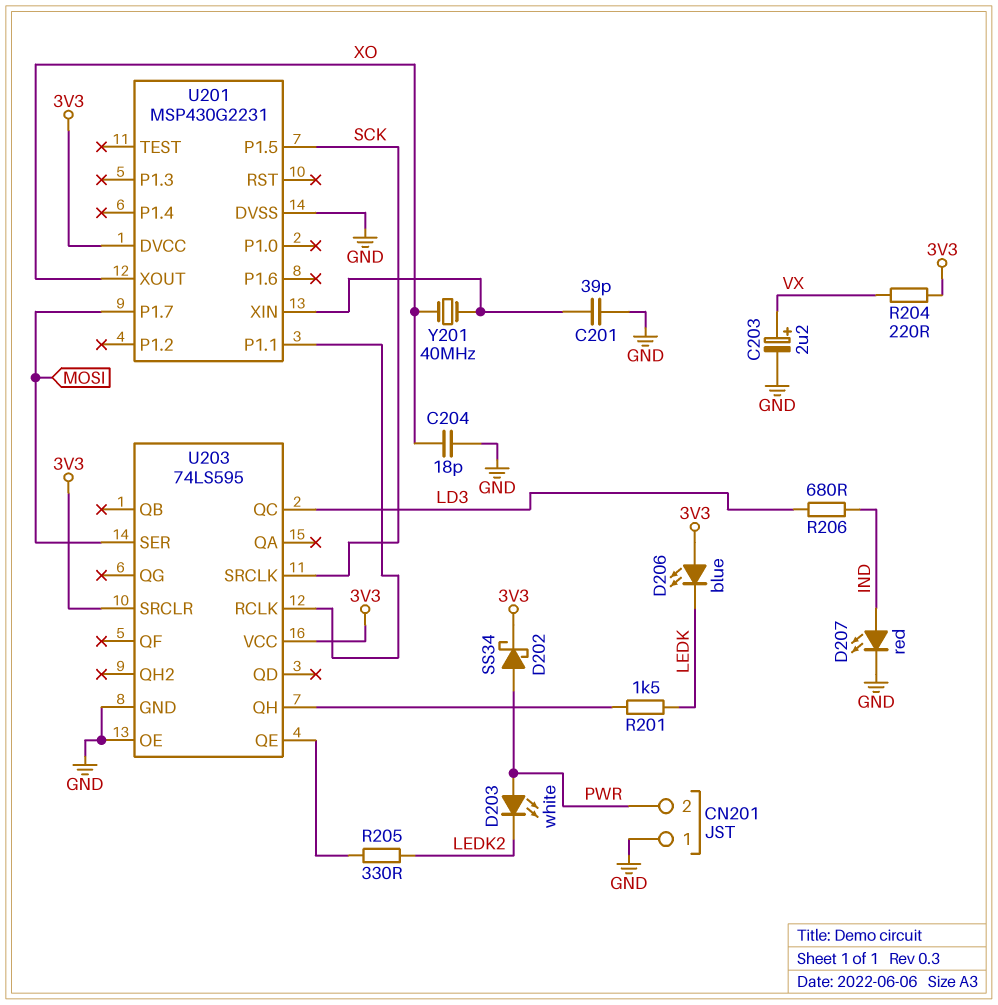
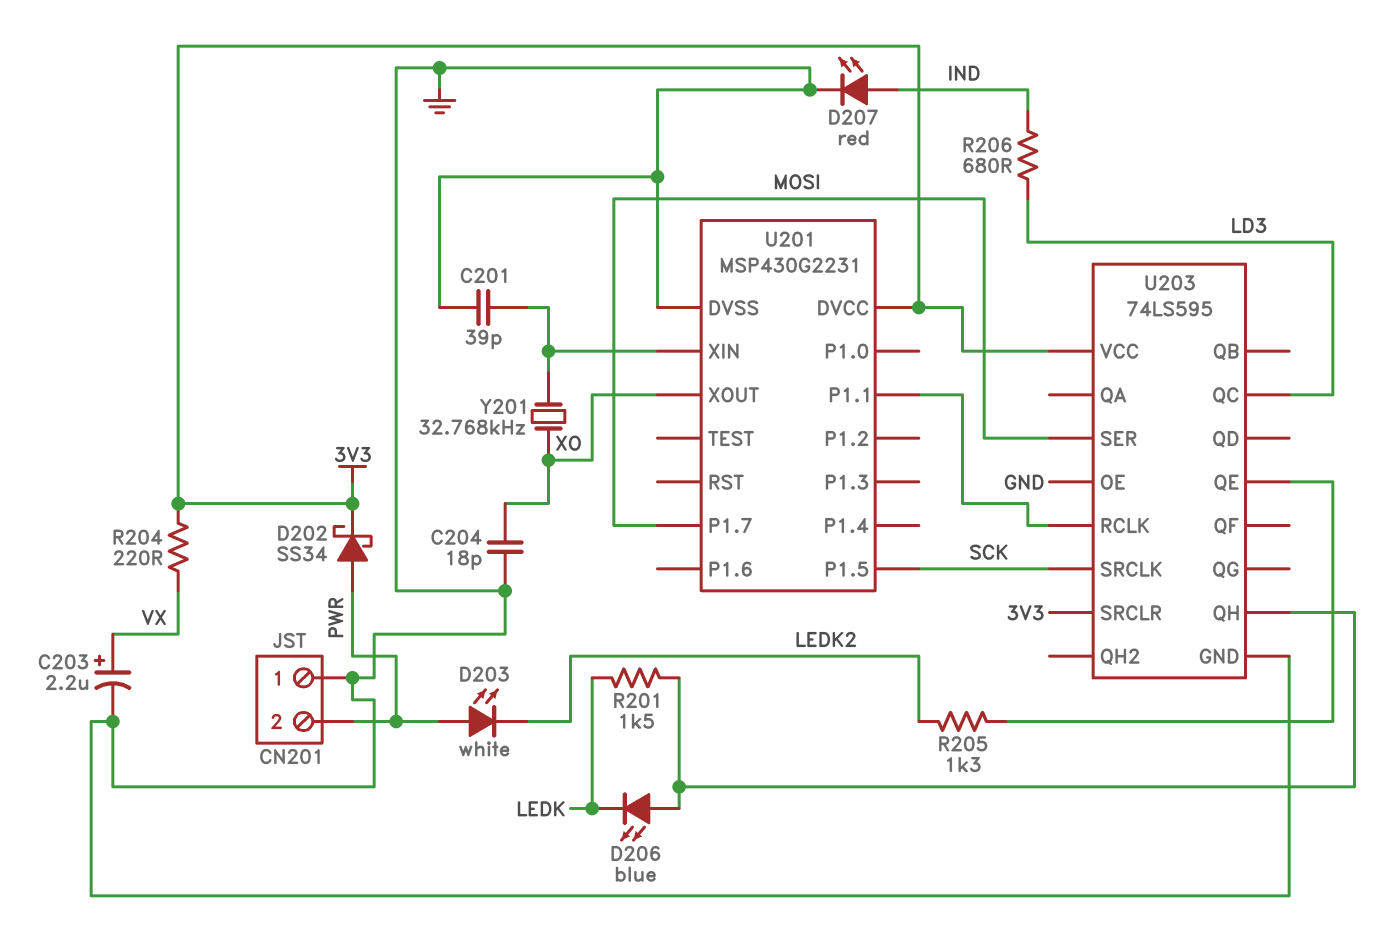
D206: LED blue (A 3V3, K LEDK) -> LED blue (A U203/QH, K LEDK)
R205: 330 (LEDK2, U203/QE) -> 1.3k (LEDK2, U203/QE)
Y201: 40MHz (U201/XIN, XO) -> 32.768kHz (U201/XIN, XO)

